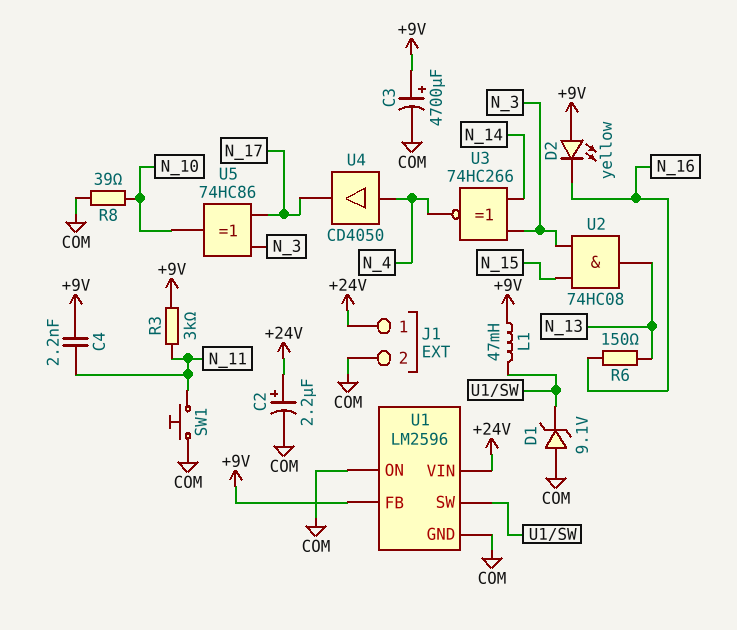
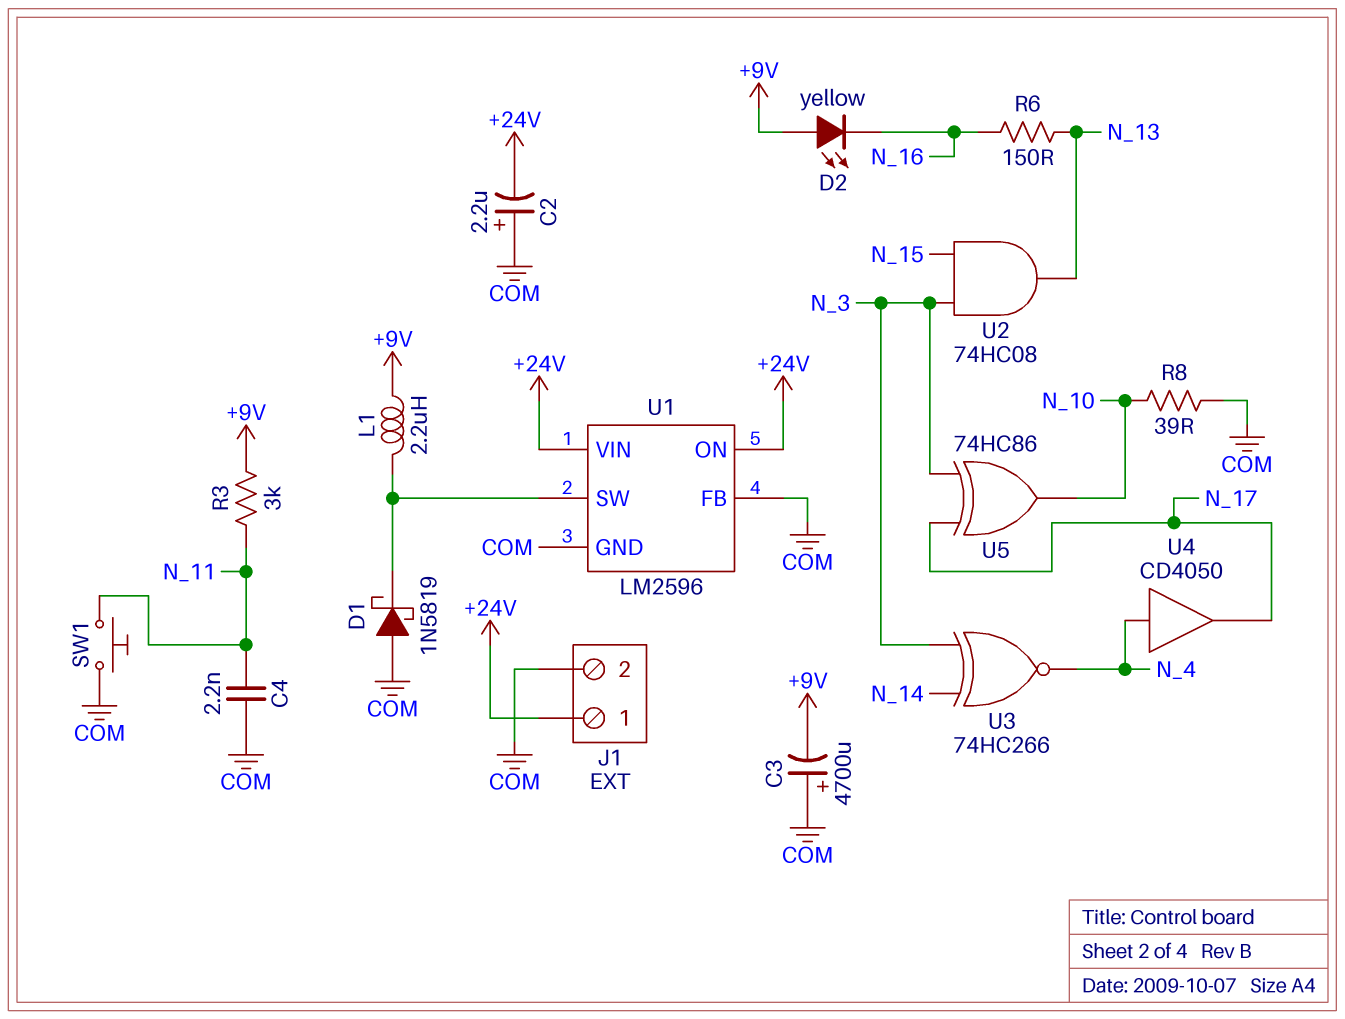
C2: 2.2uF (plus +24V, minus COM) -> 2.2uF (plus COM, minus +24V)
C3: 4700uF (plus +9V, minus COM) -> 4700uF (plus COM, minus +9V)
C4: 2.2nF (+9V, N_11) -> 2.2nF (COM, N_11)
D1: zener 9.1V (A COM, K U1/SW) -> schottky 1N5819 (A COM, K U1/SW)
L1: 47mH (+9V, U1/SW) -> 2.2uH (+9V, U1/SW)
U1 pin FB: +9V -> COM
U1 pin ON: COM -> +24V

